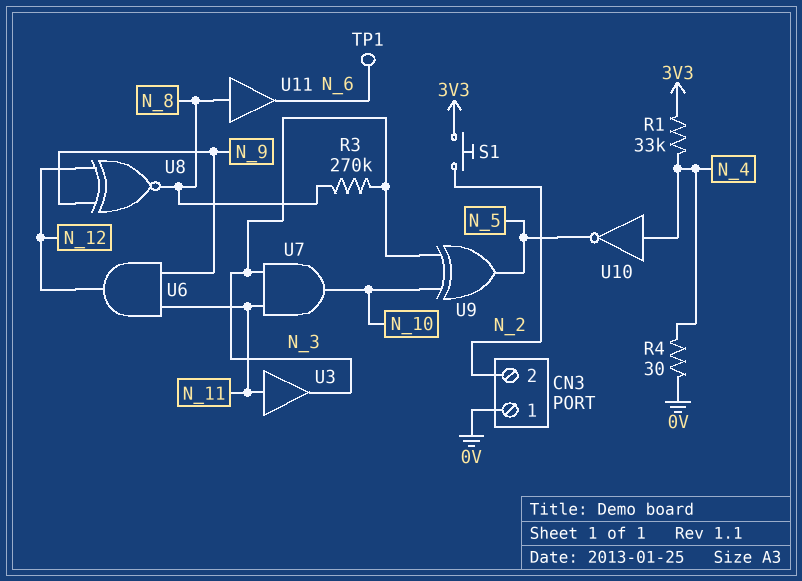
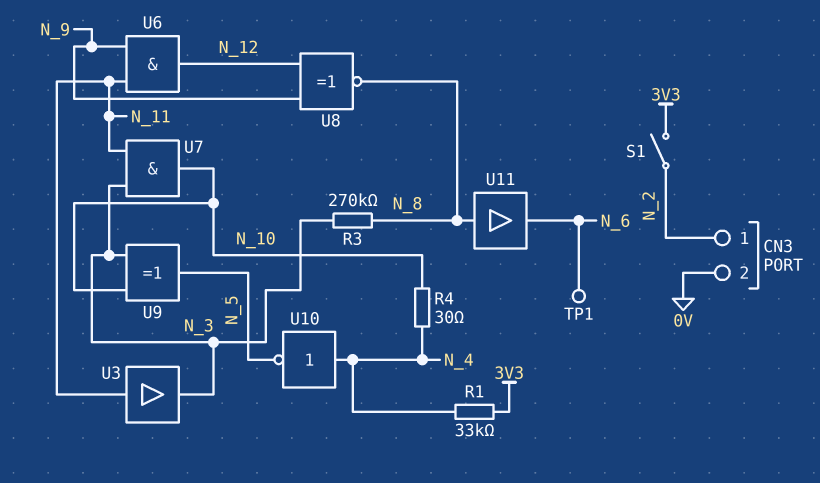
CN3 pin 1: 0V -> N_2
CN3 pin 2: N_2 -> 0V
R4: 30 (0V, N_4) -> 30 (N_4, N_10)
S1: button (3V3, N_2) -> switch (3V3, N_2)

